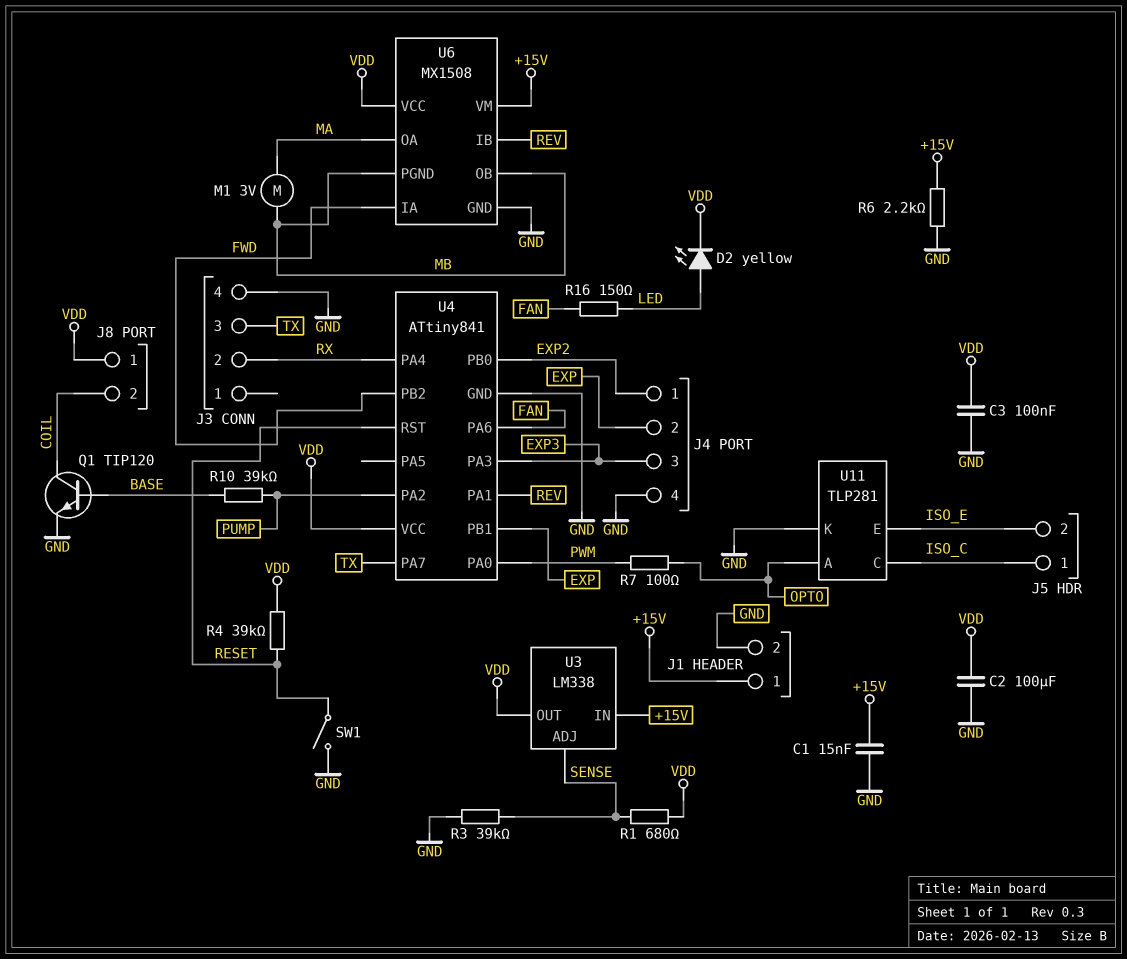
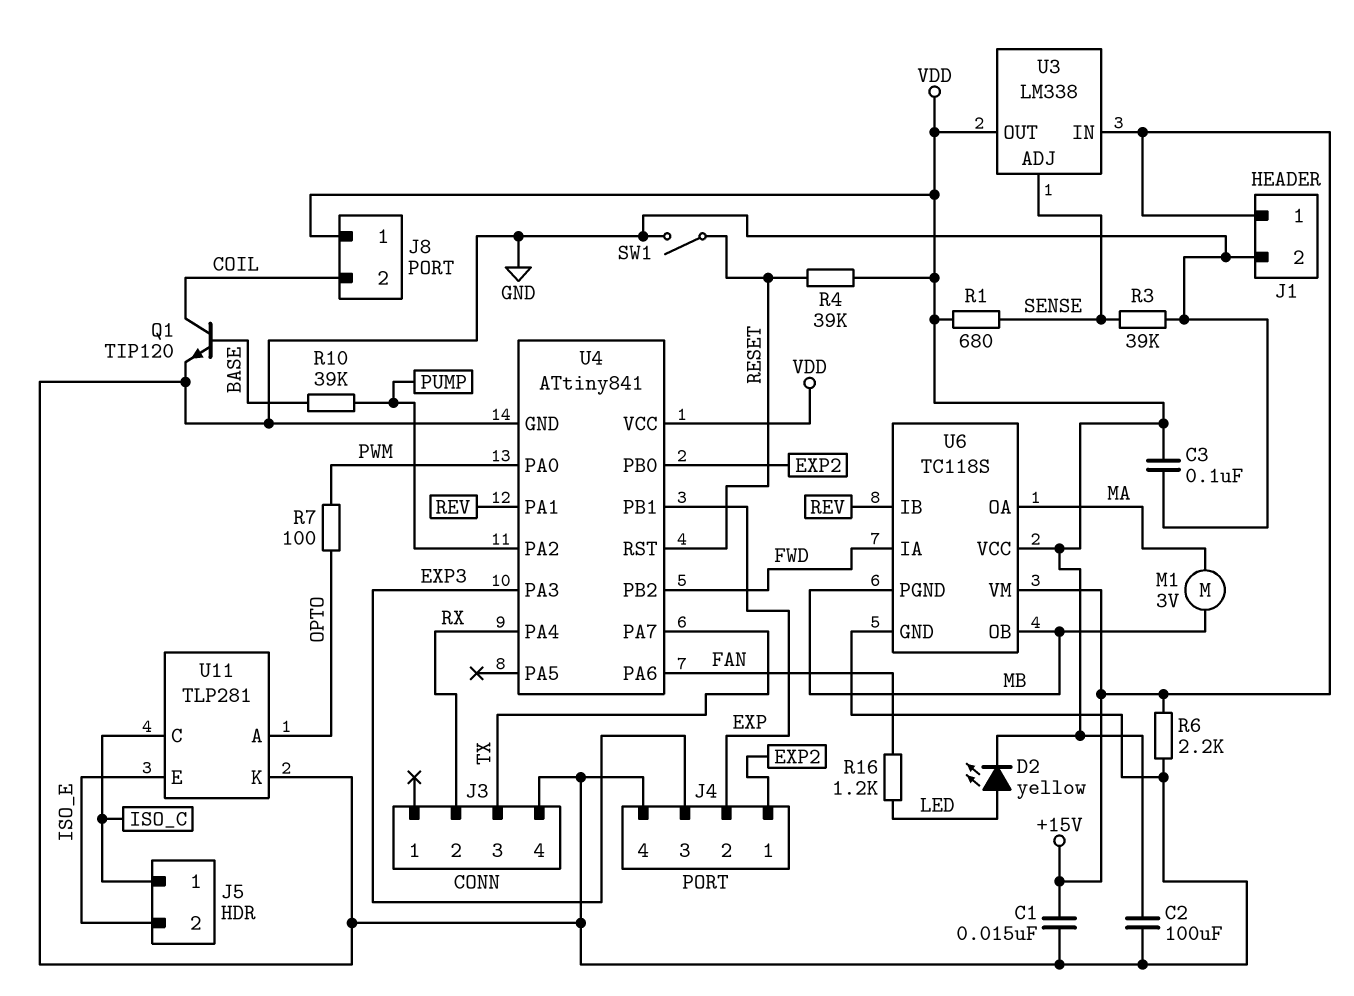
R16: 150 (FAN, LED) -> 1.2k (FAN, LED)
U6: MX1508 -> TC118S

